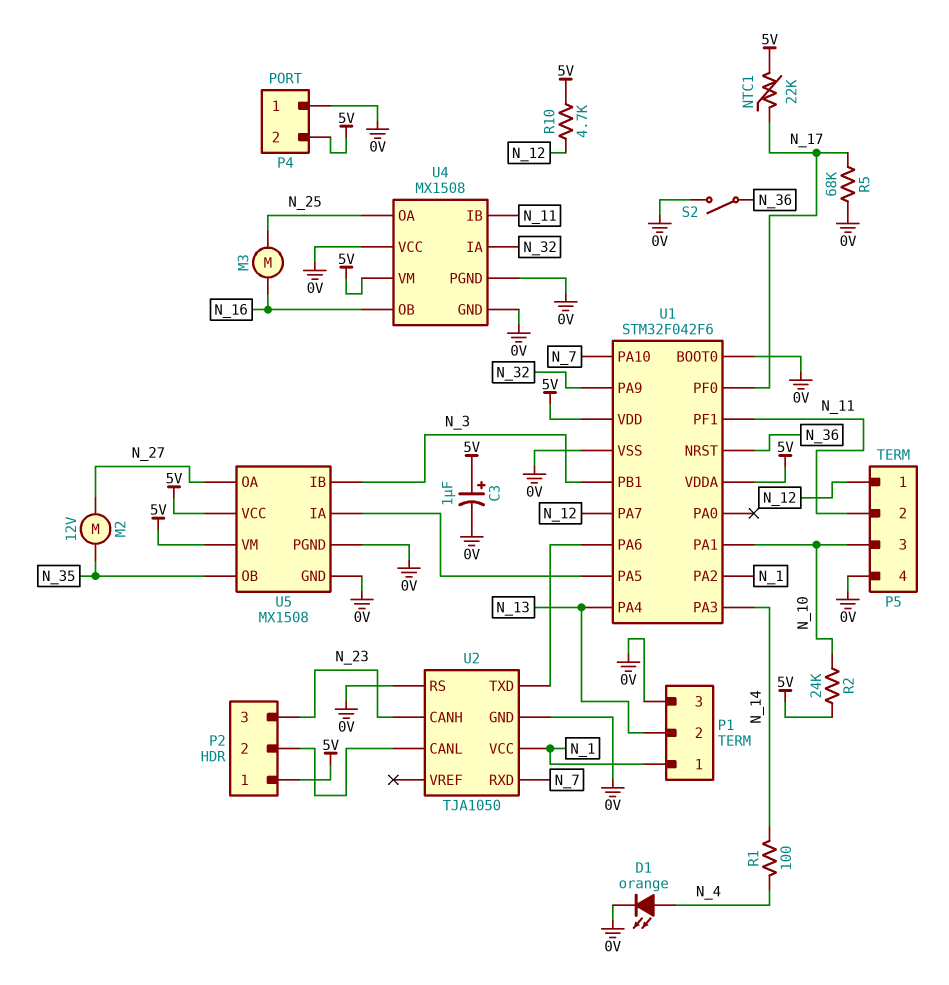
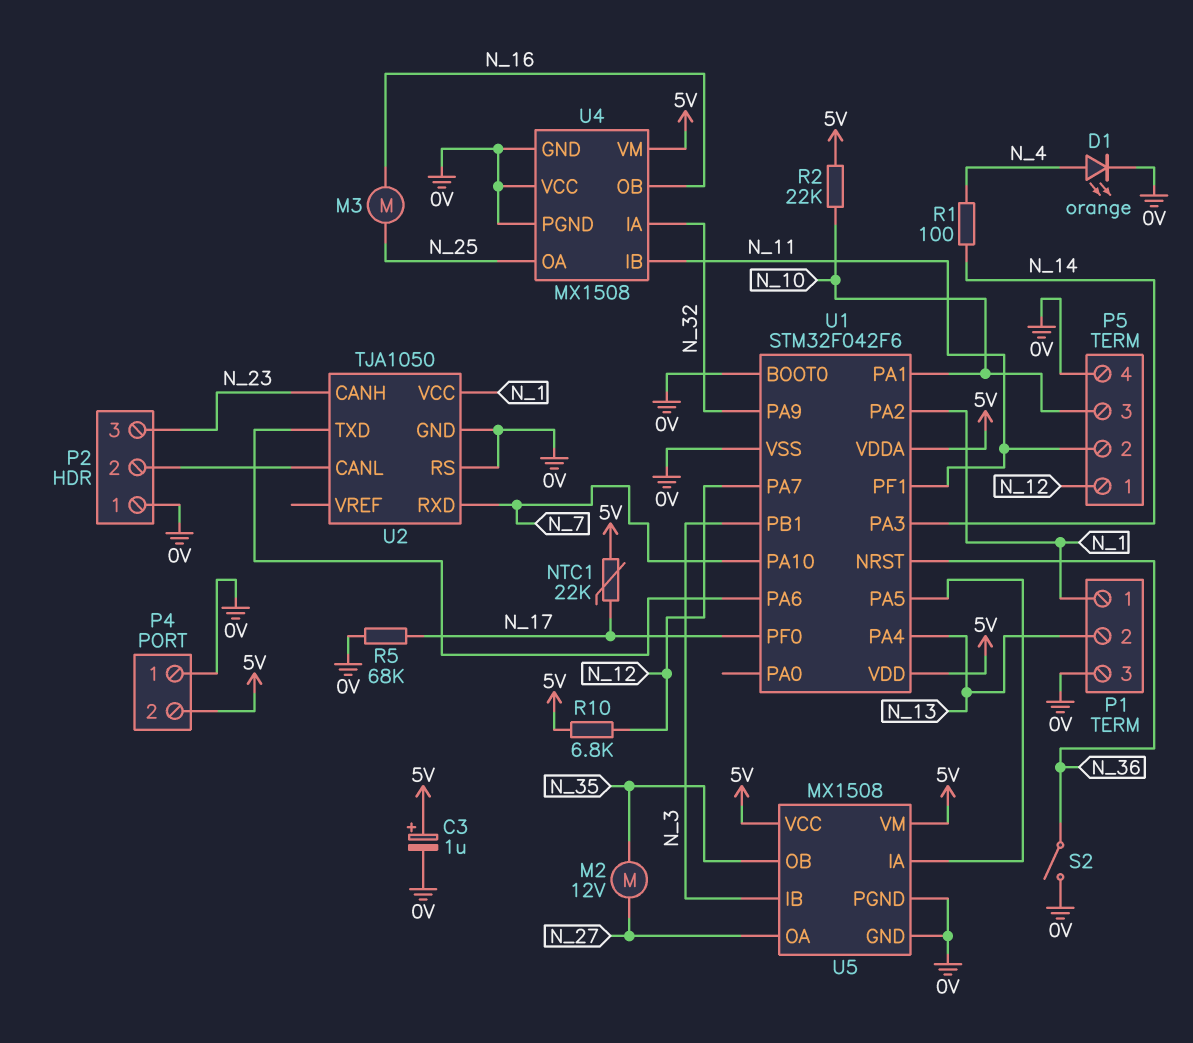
P2 pin 1: 5V -> 0V
R2: 24k (5V, N_10) -> 22k (5V, N_10)
R10: 4.7k (5V, N_12) -> 6.8k (5V, N_12)

